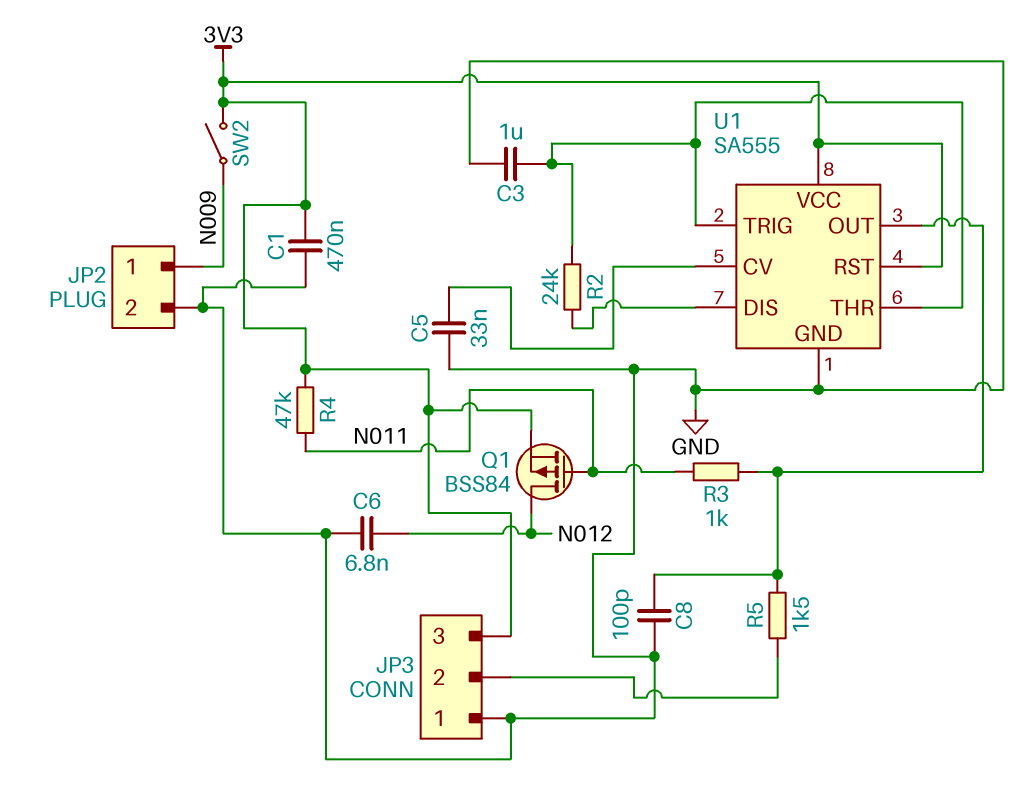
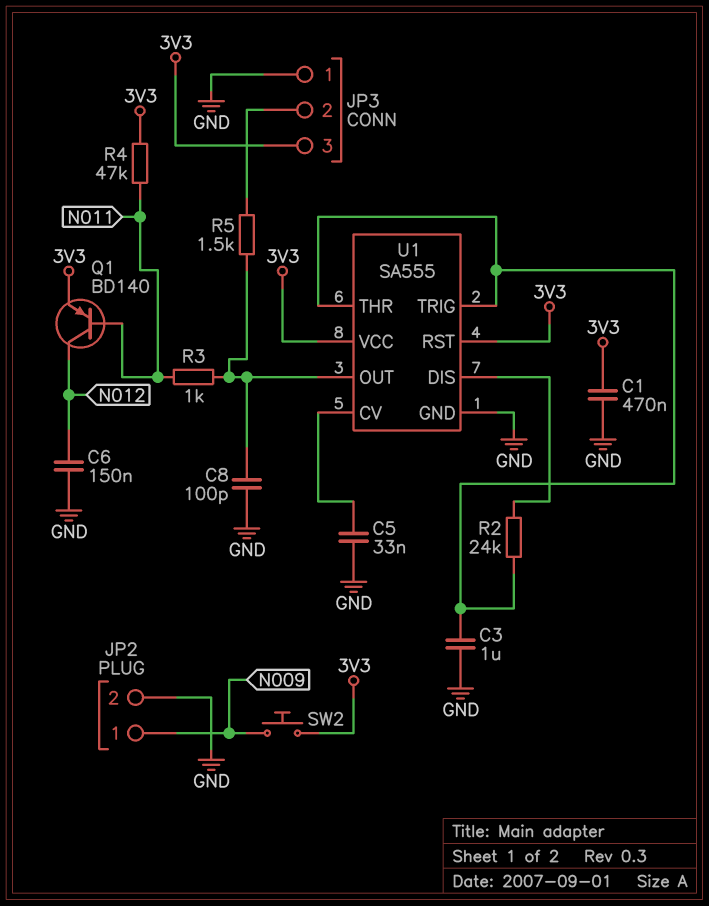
C6: 6.8nF (GND, N012) -> 150nF (GND, N012)
Q1: PMOS BSS84 (G N011, D N012, S 3V3) -> PNP BD140 (B N011, C N012, E 3V3)
SW2: switch (3V3, N009) -> button (3V3, N009)

